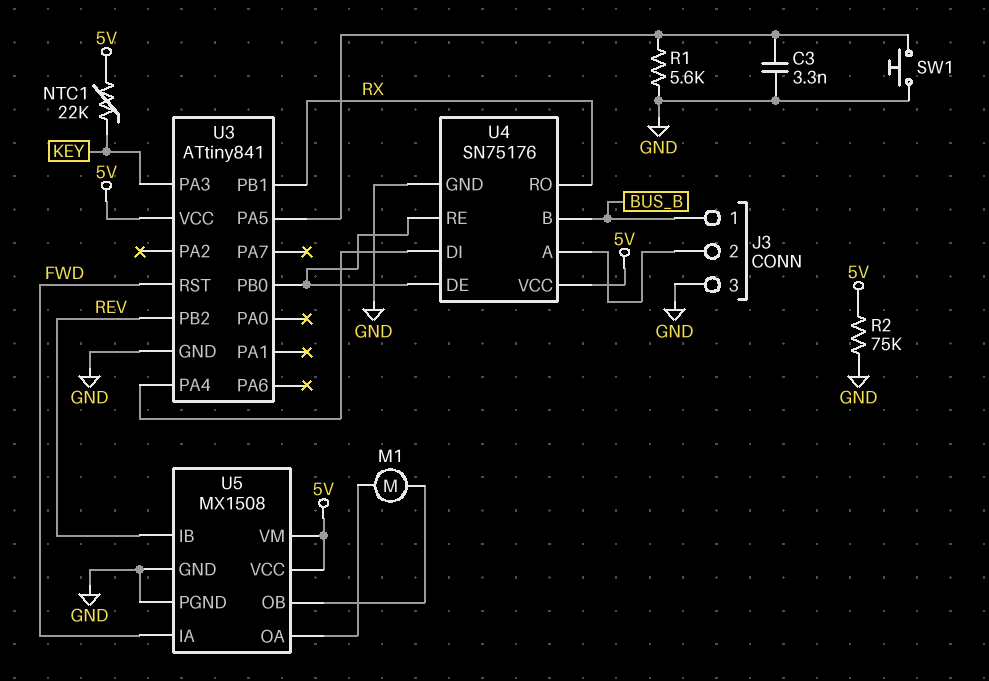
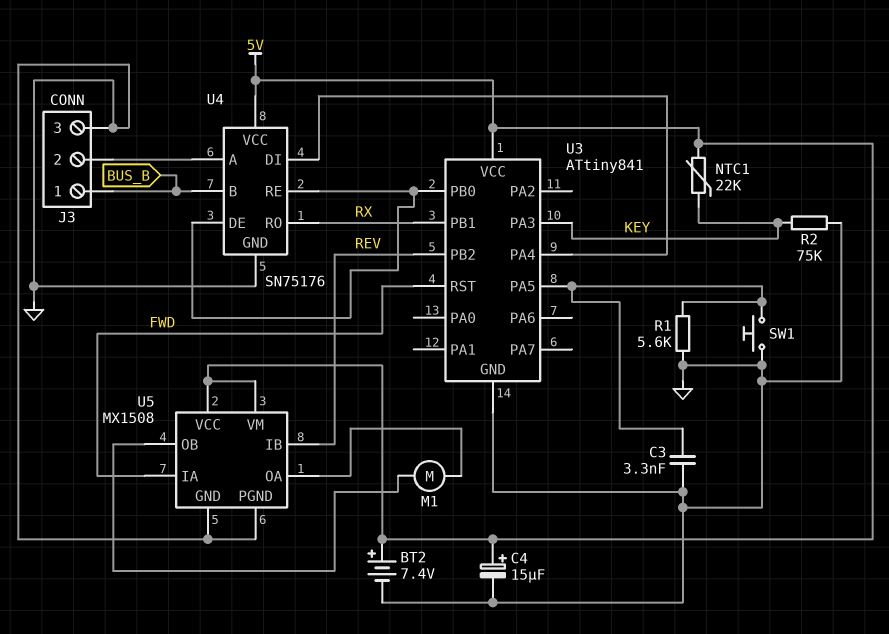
BT2: none -> 7.4V (plus 5V, minus GND)
C4: none -> 15uF (plus 5V, minus GND)
R2: 75k (5V, GND) -> 75k (GND, KEY)

